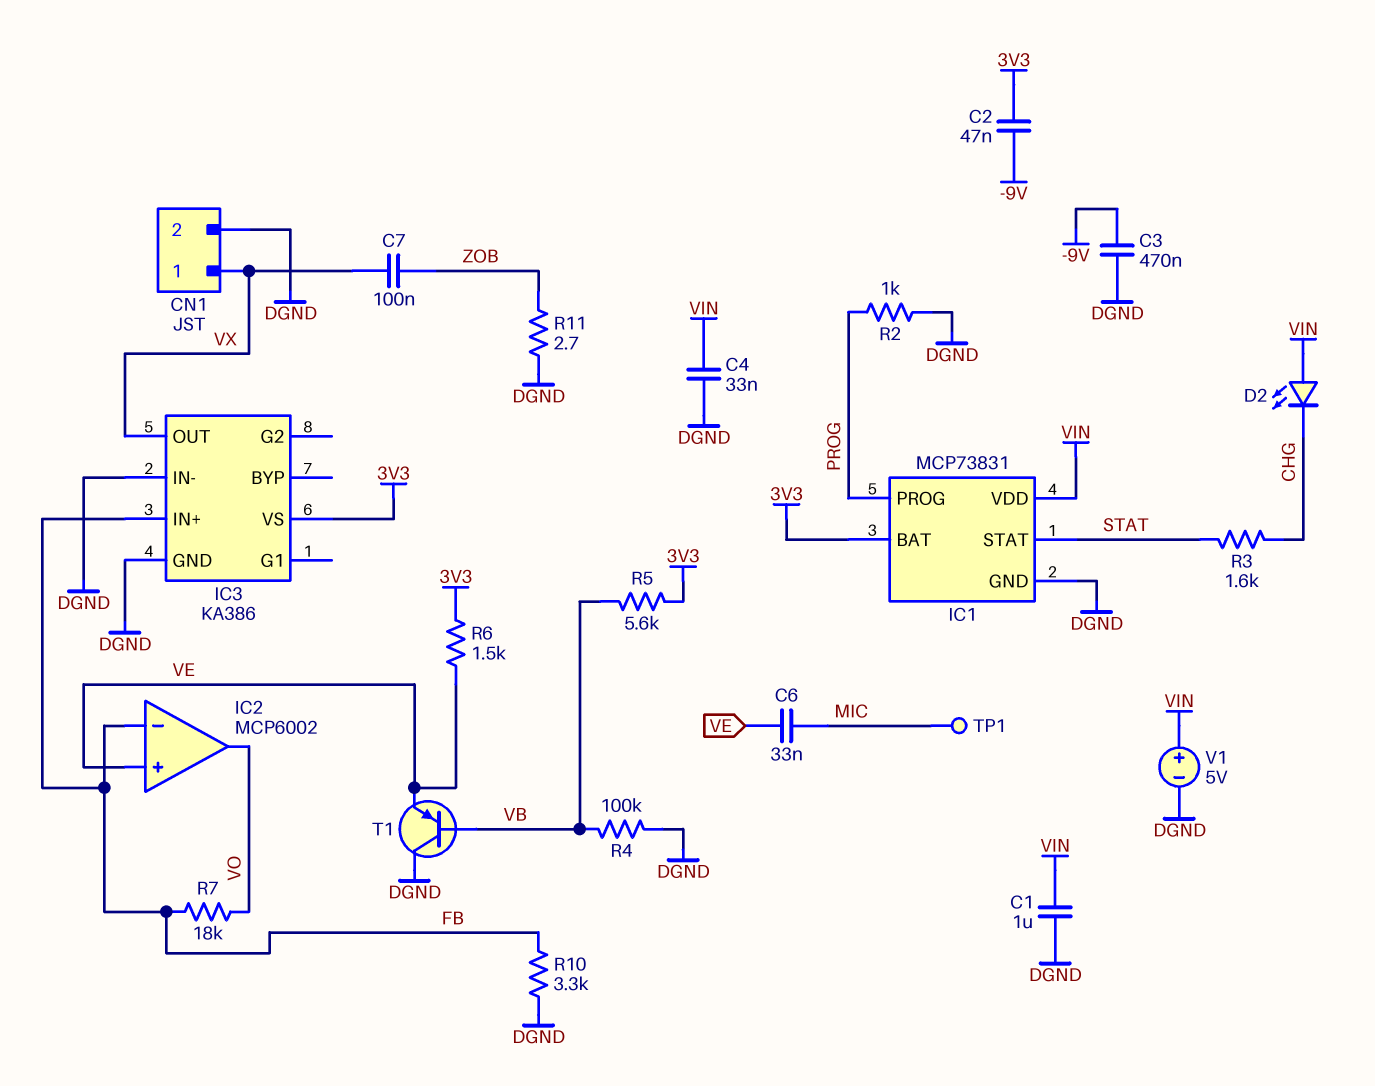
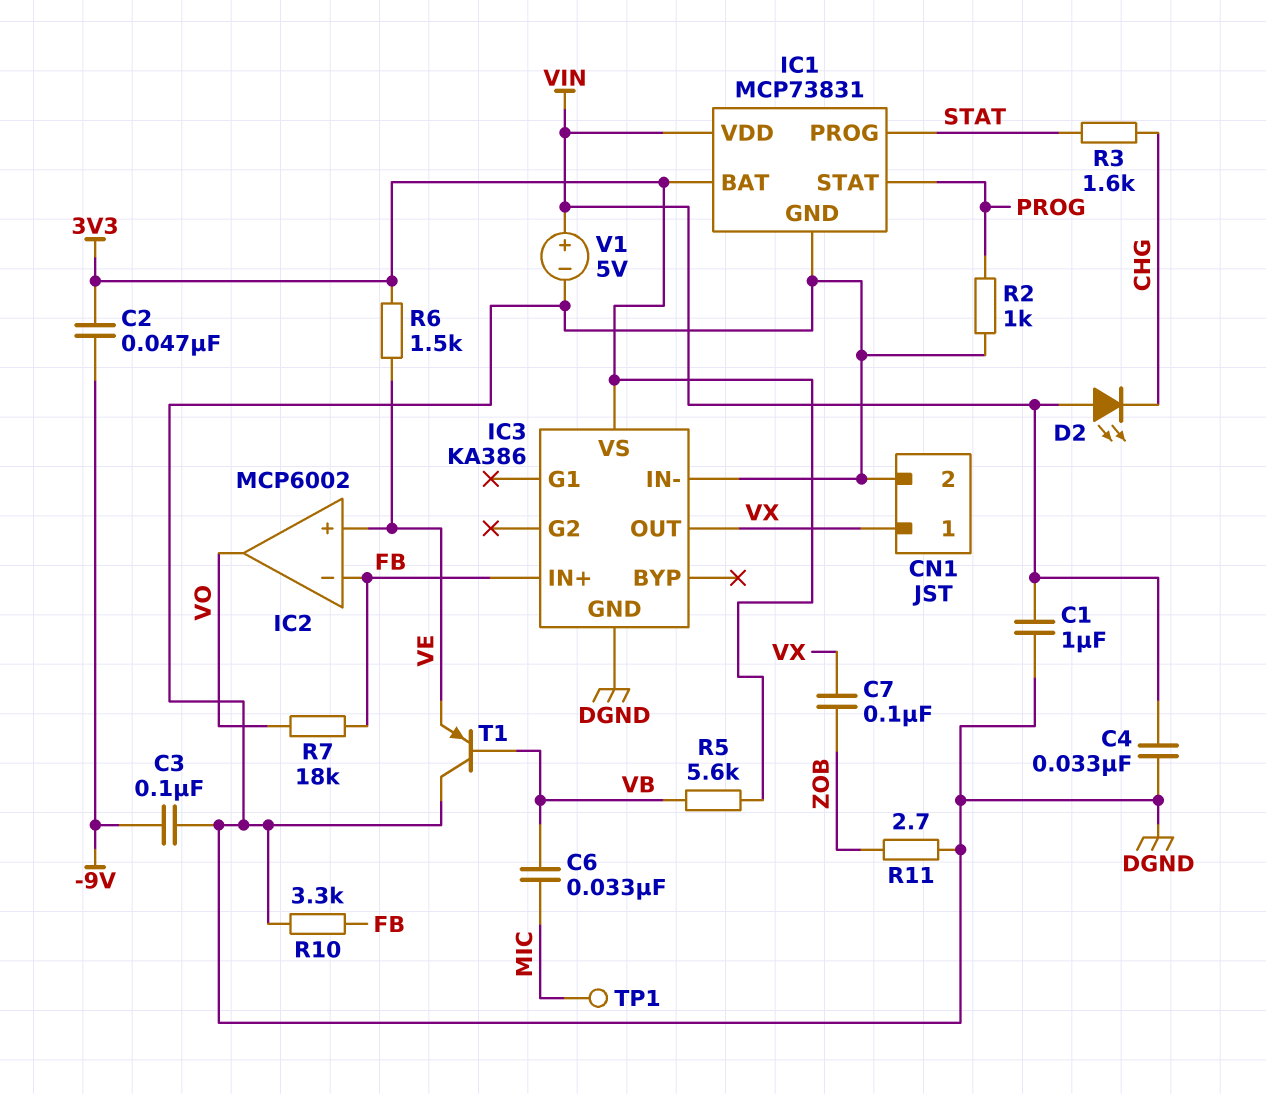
C3: 470nF (-9V, DGND) -> 100nF (-9V, DGND)
C6: 33nF (MIC, VE) -> 33nF (MIC, VB)
IC1 pin PROG: PROG -> STAT
IC1 pin STAT: STAT -> PROG
R4: 100k (DGND, VB) -> none

